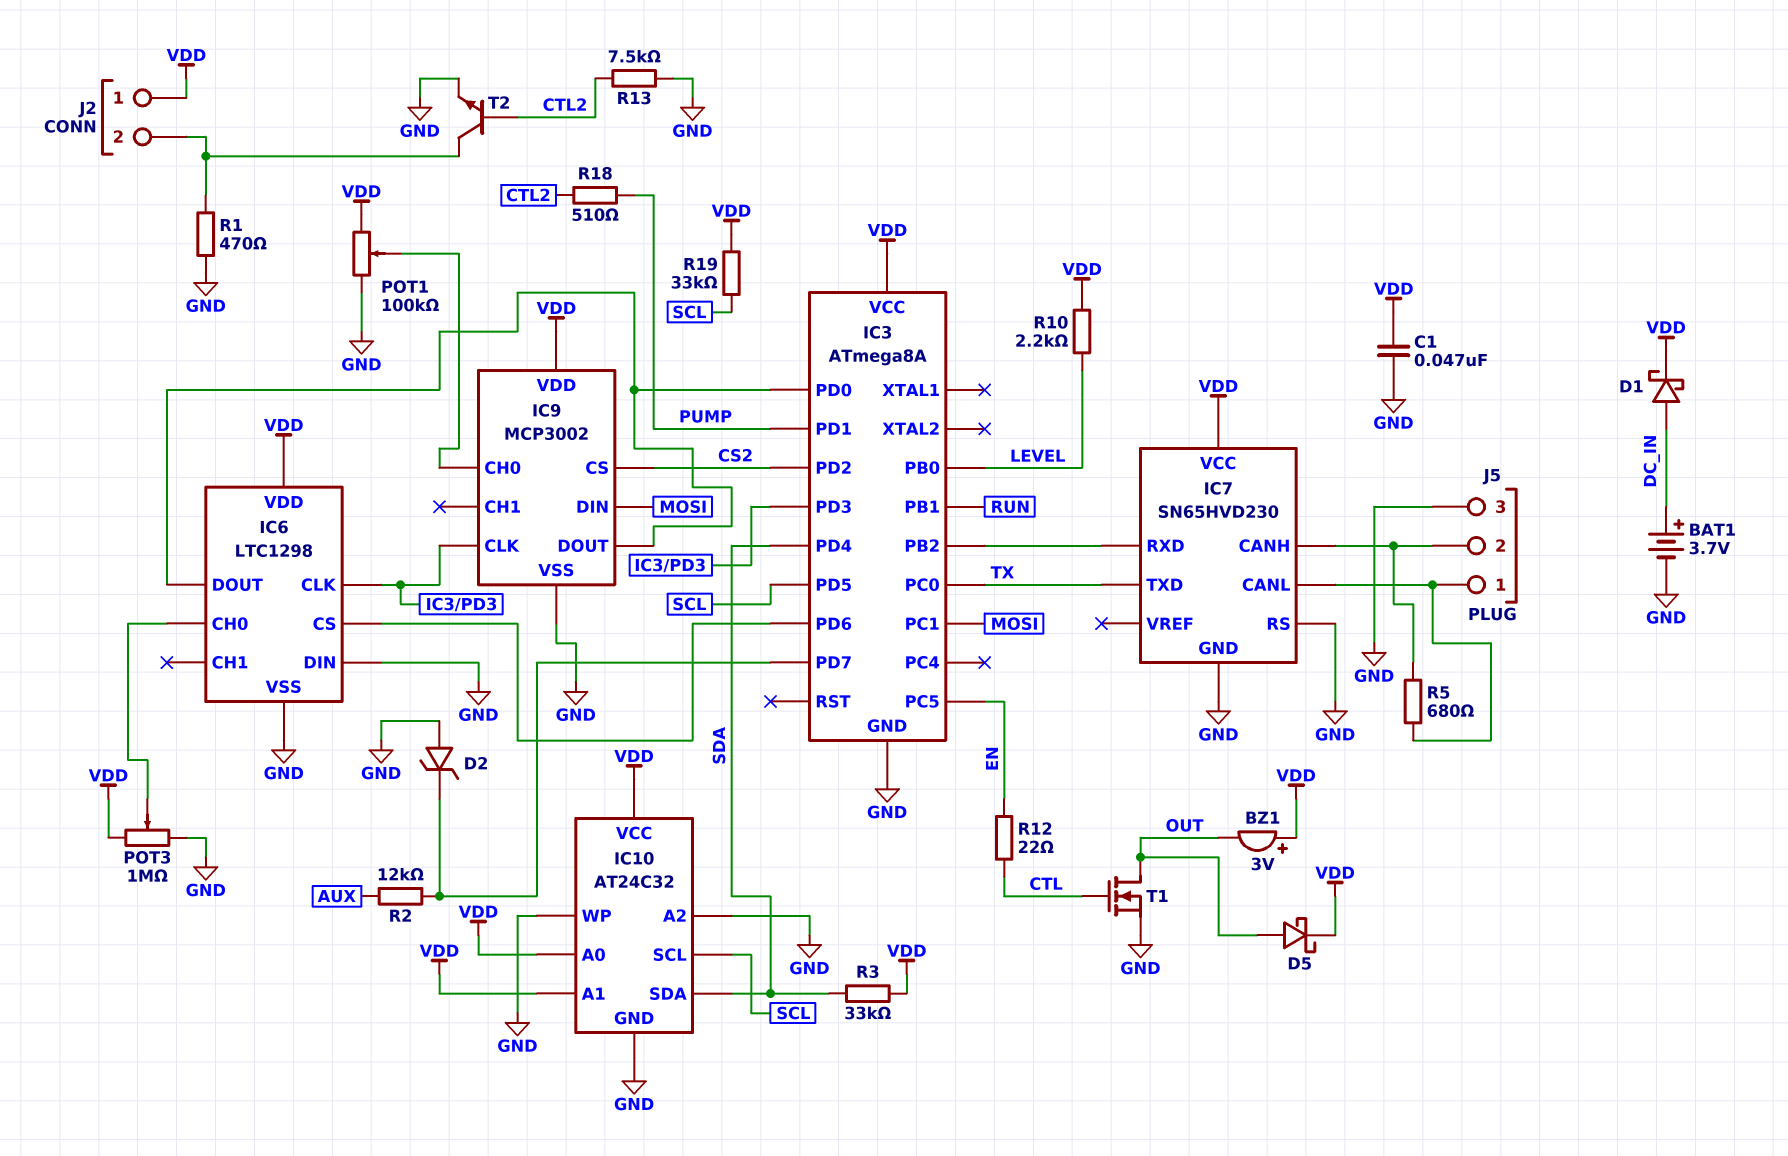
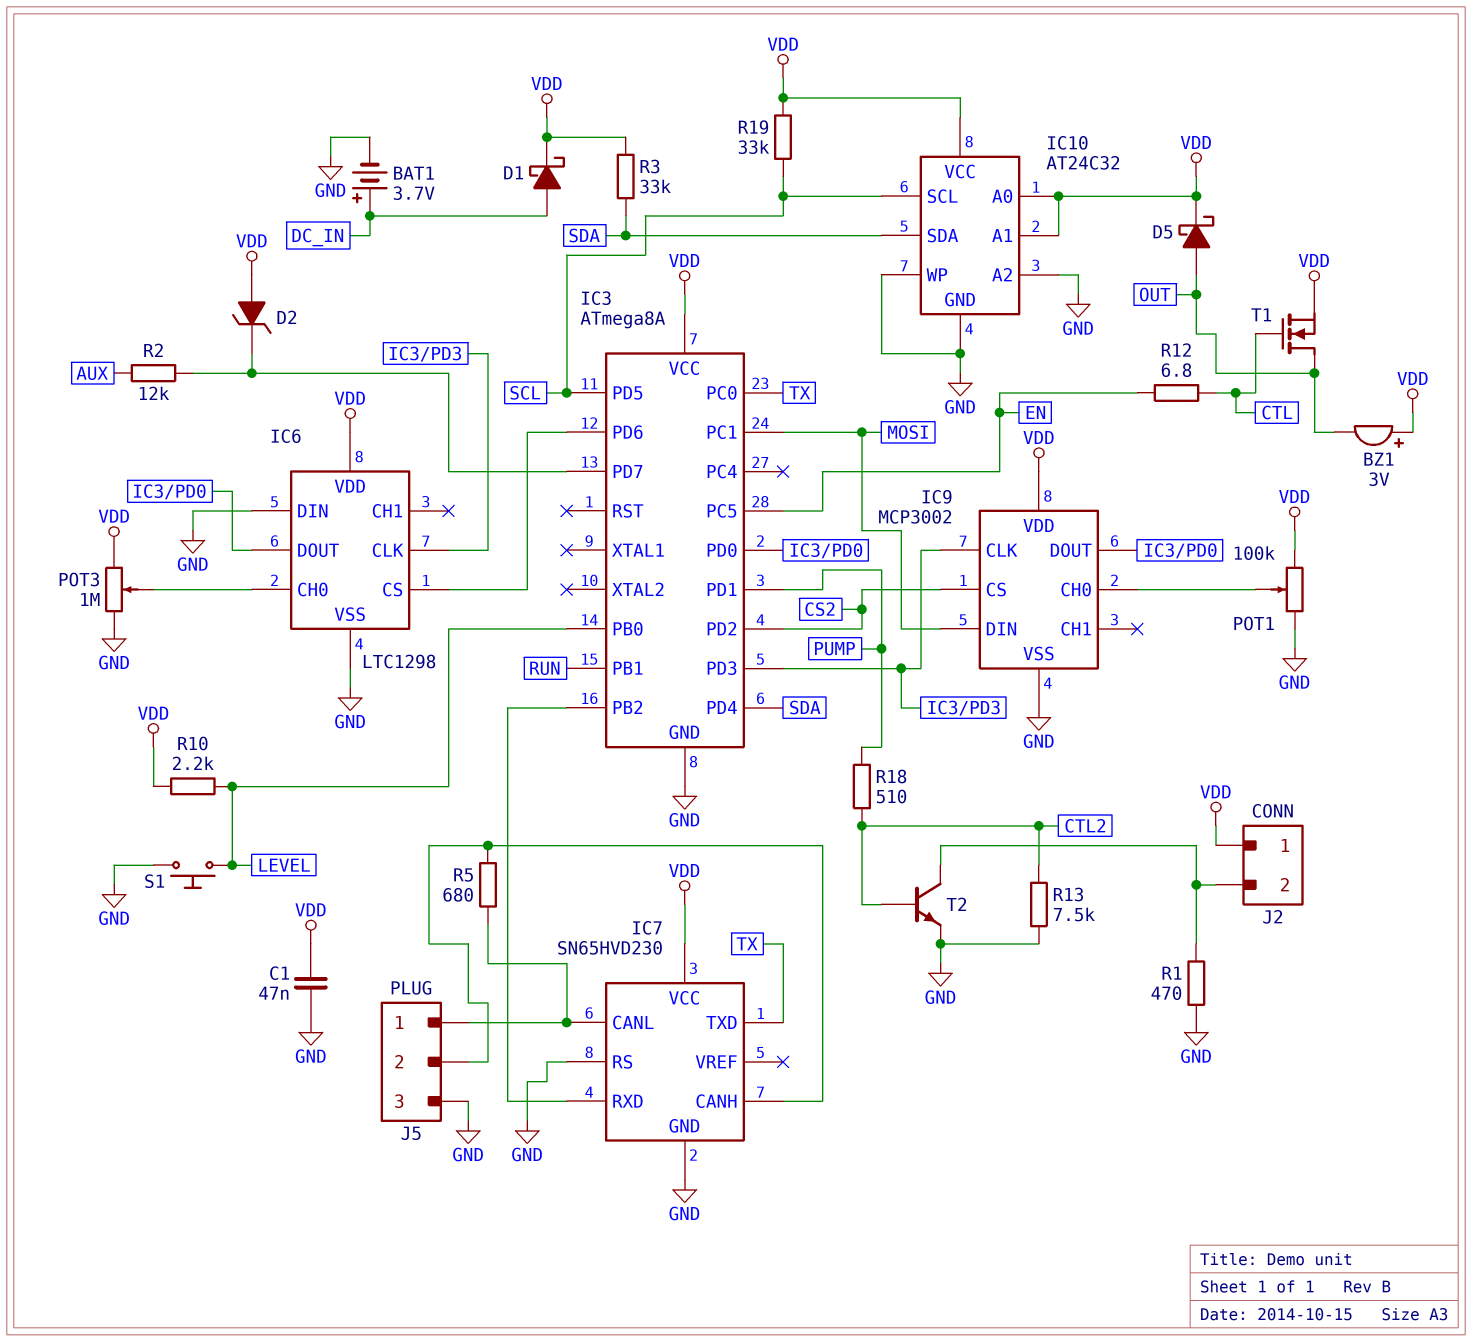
D2: zener (A GND, K IC3/PD7) -> zener (A VDD, K IC3/PD7)
R12: 22 (CTL, EN) -> 6.8 (CTL, EN)
S1: none -> button (GND, LEVEL)
T1: NMOS (G CTL, D OUT, S GND) -> NMOS (G CTL, D OUT, S VDD)

